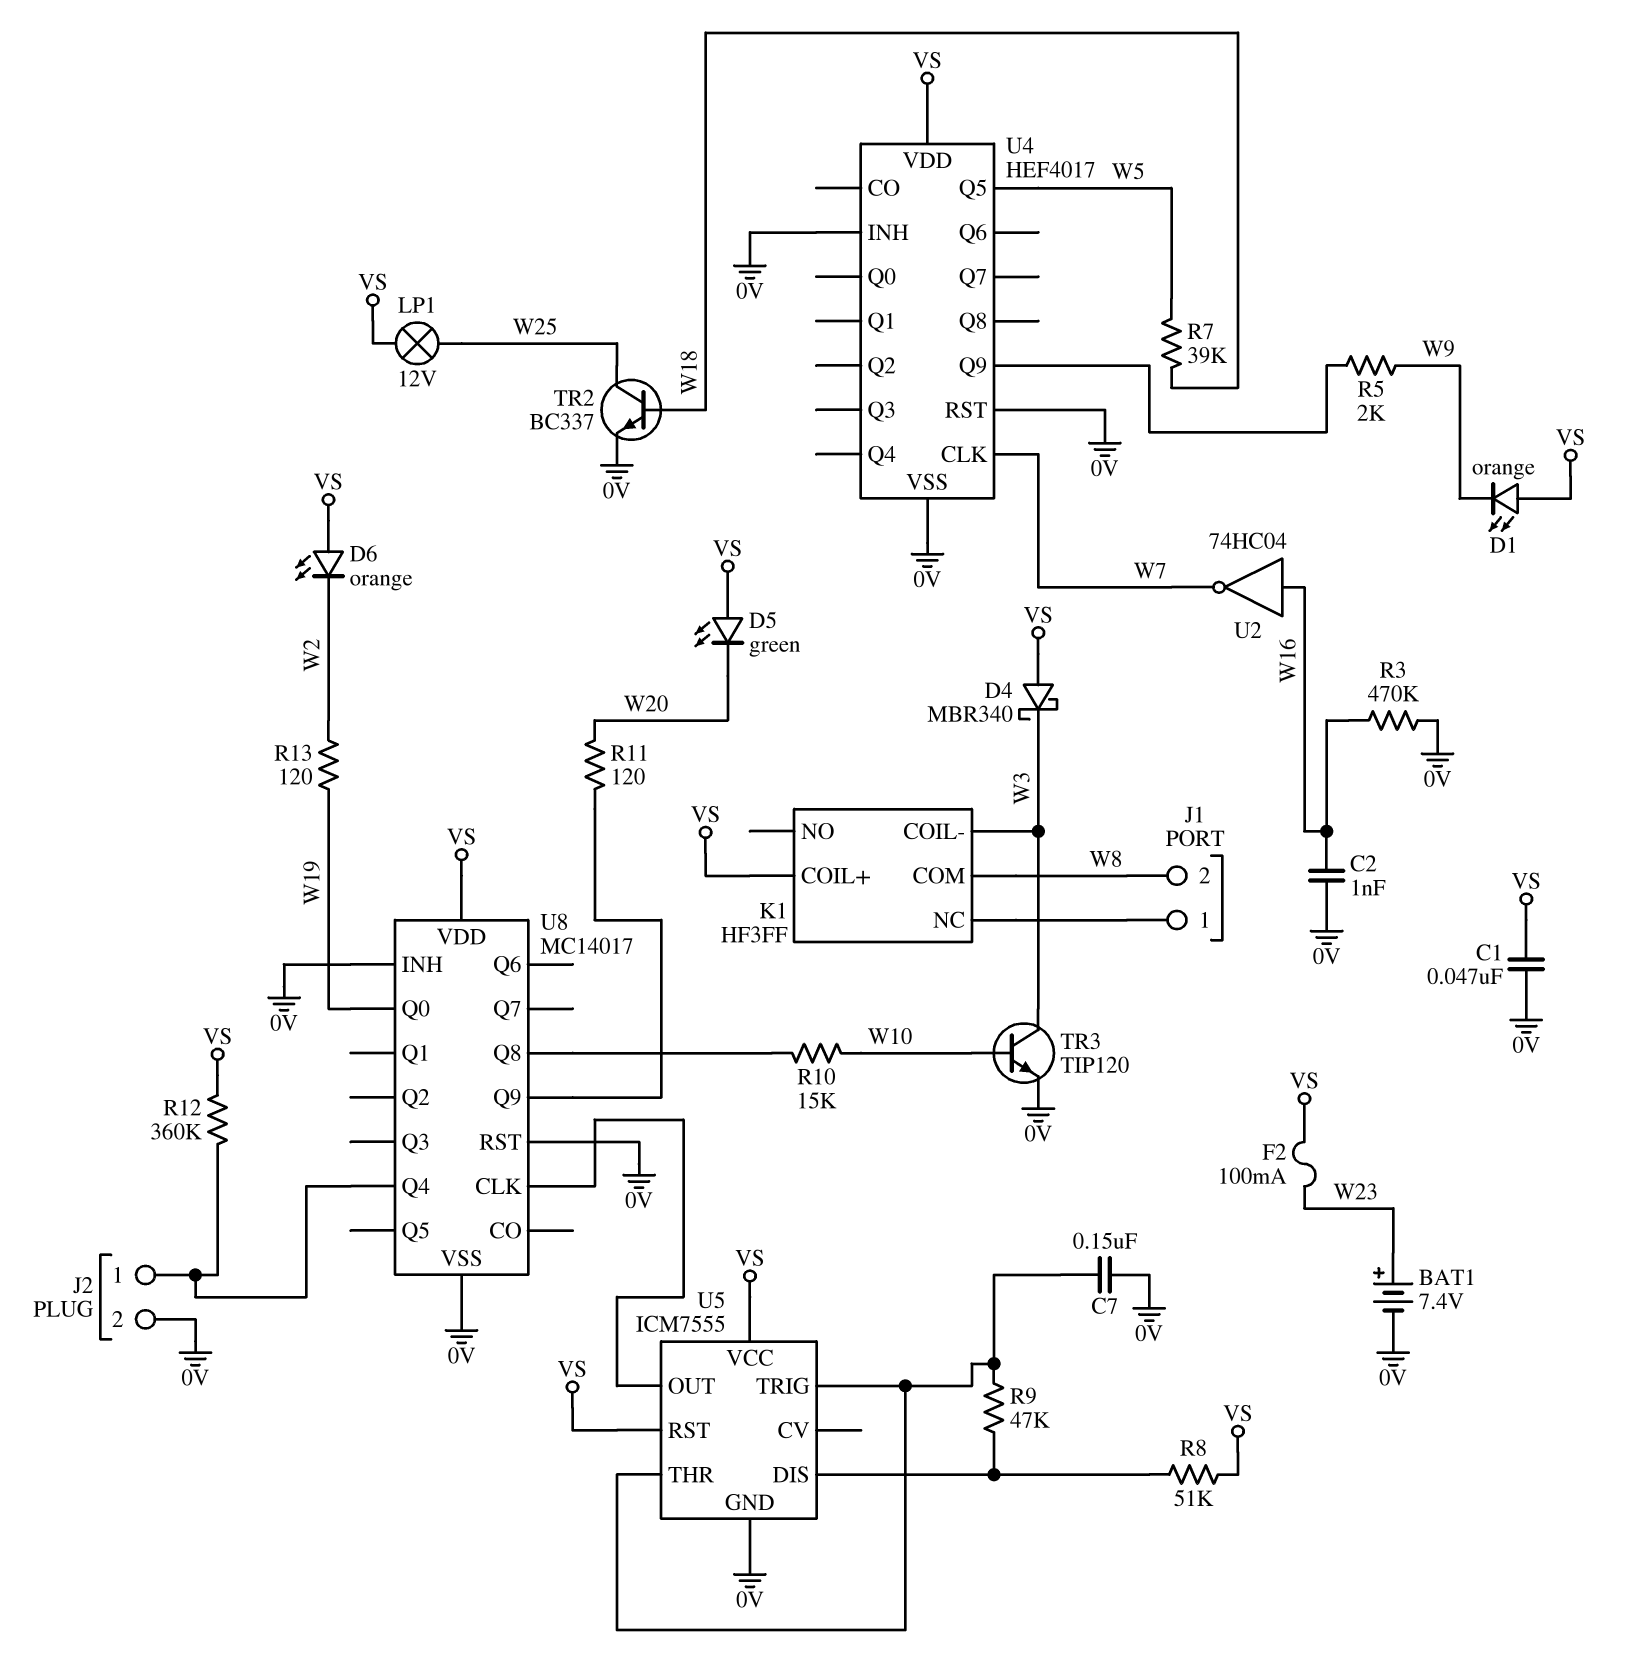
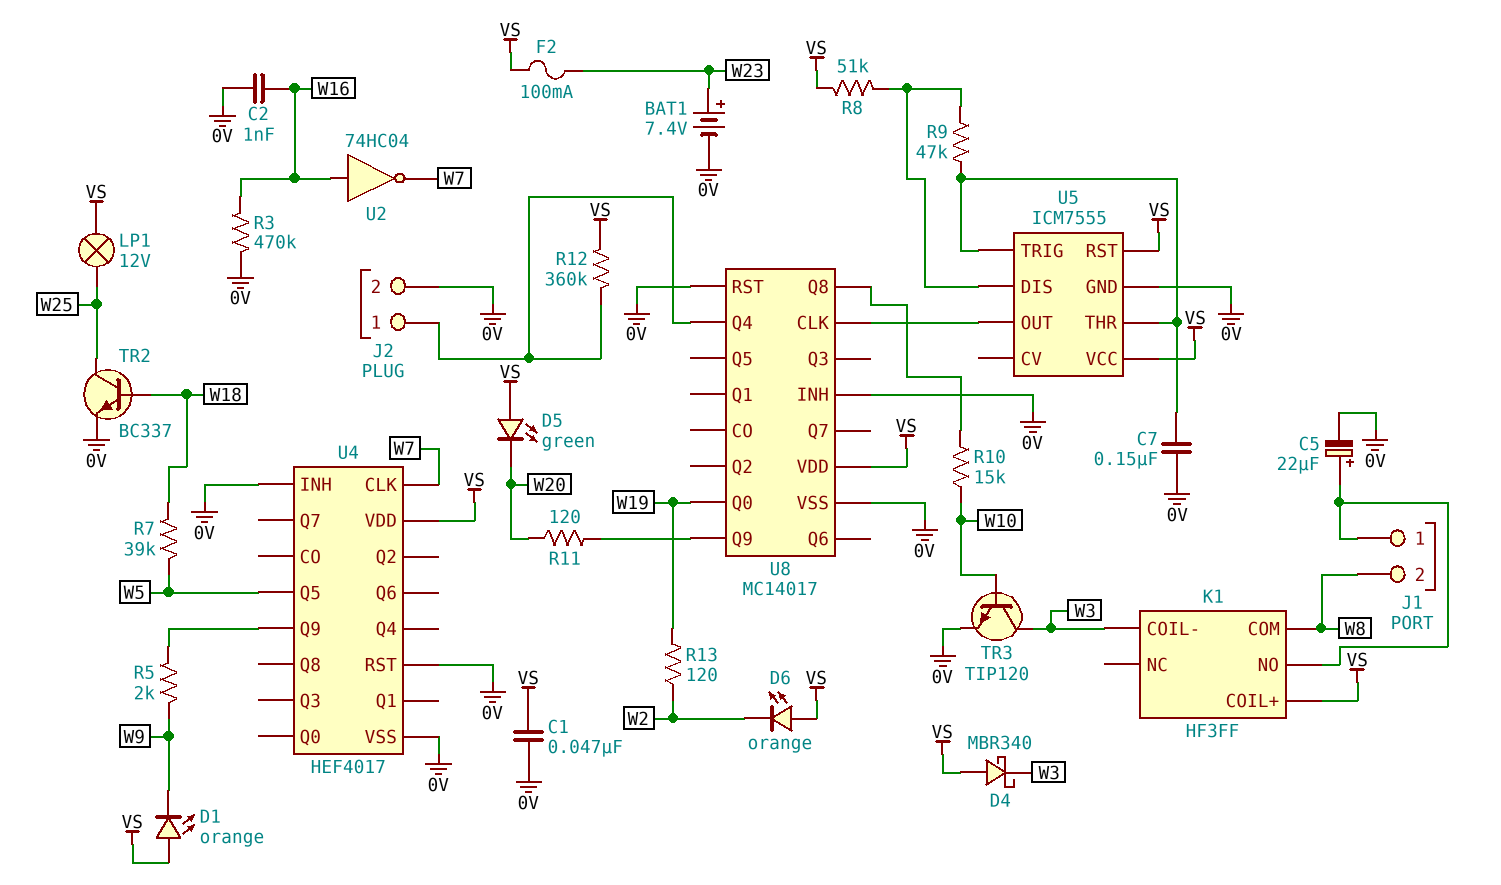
C5: none -> 22uF (plus J1/1, minus 0V)
K1 pin NC: J1/1 -> none
K1 pin NO: none -> J1/1

